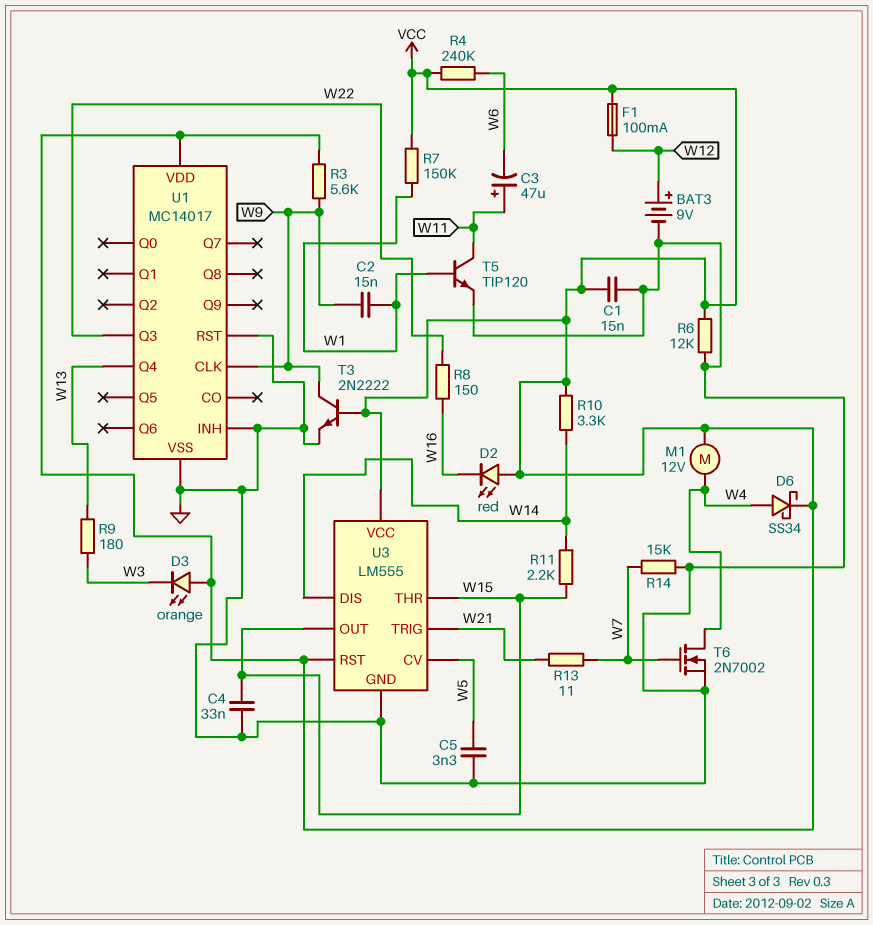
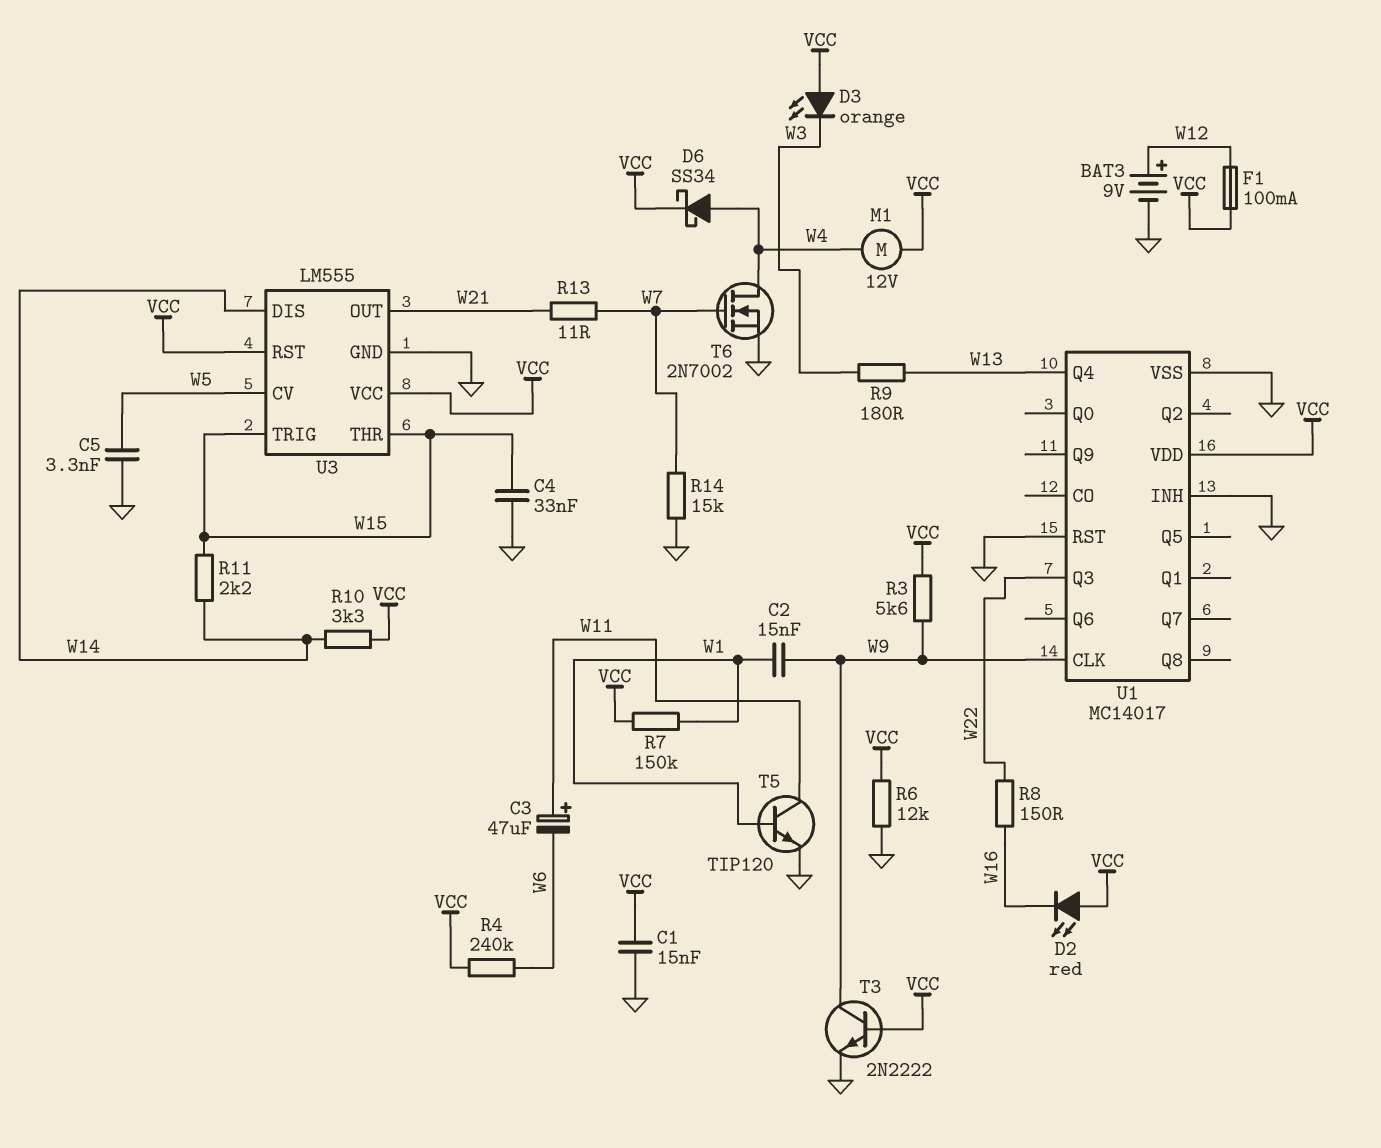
U3 pin OUT: W15 -> W21
U3 pin TRIG: W21 -> W15

